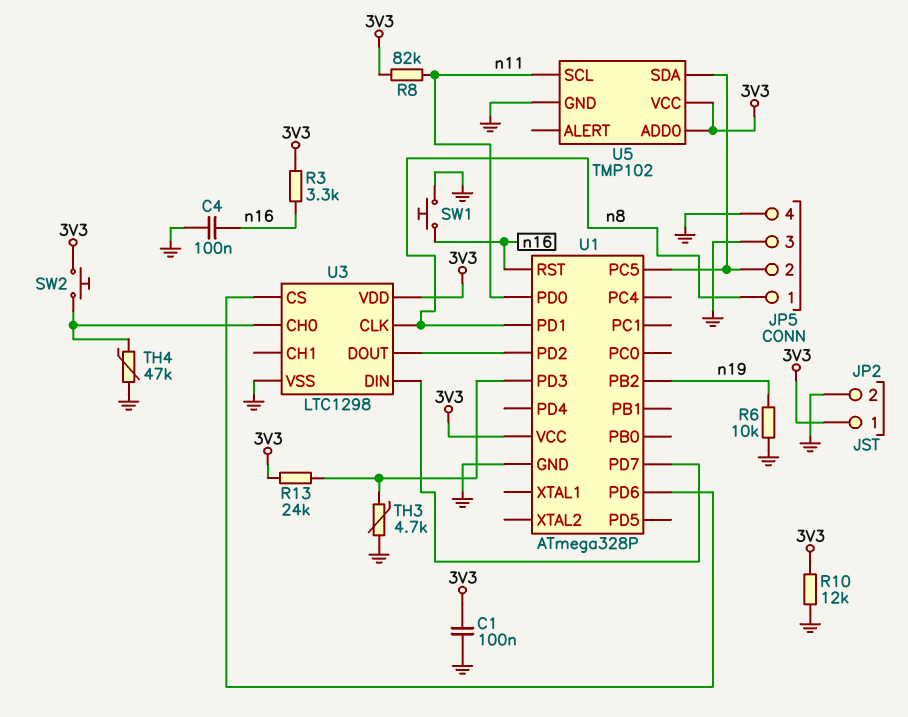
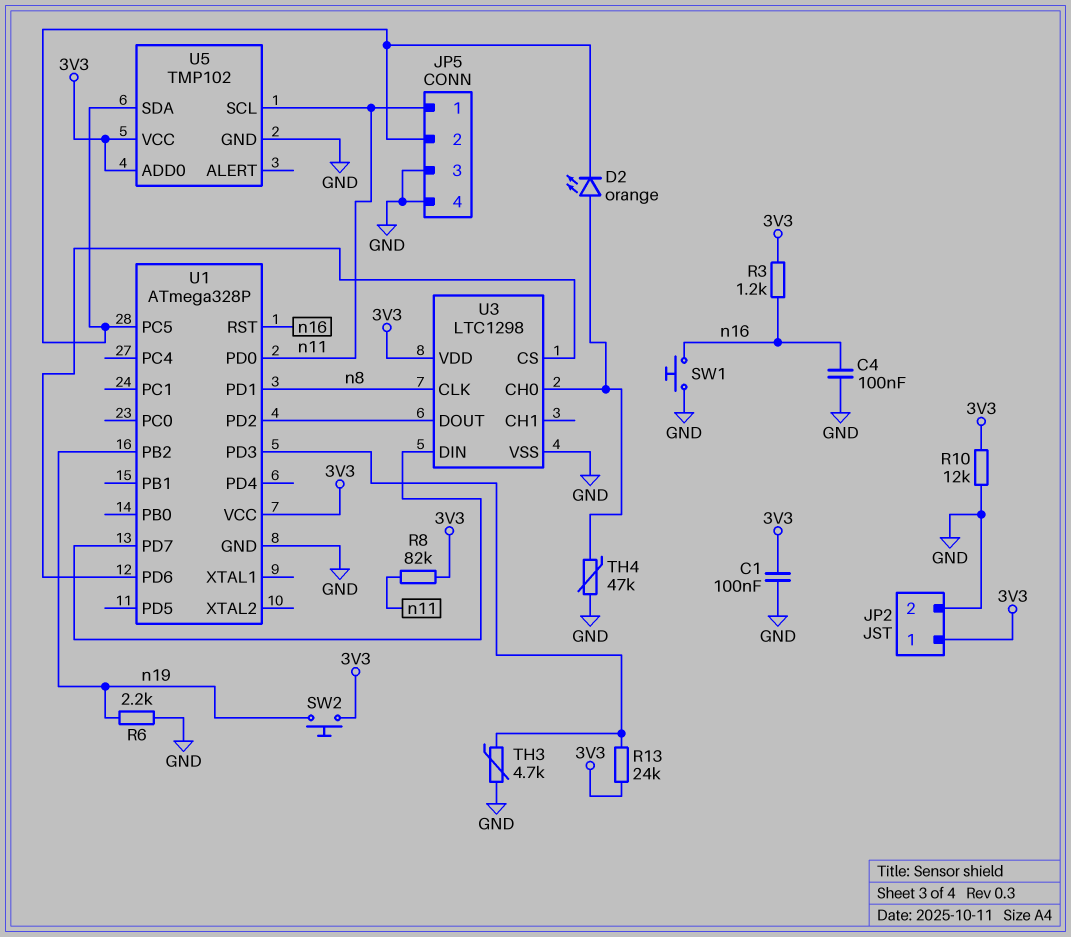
D2: none -> LED orange (A U3/CH0, K JP5/2)
JP5 pin 1: n8 -> n11
R3: 3.3k (3V3, n16) -> 1.2k (3V3, n16)
R6: 10k (GND, n19) -> 2.2k (GND, n19)
SW2: button (3V3, U3/CH0) -> button (3V3, n19)

